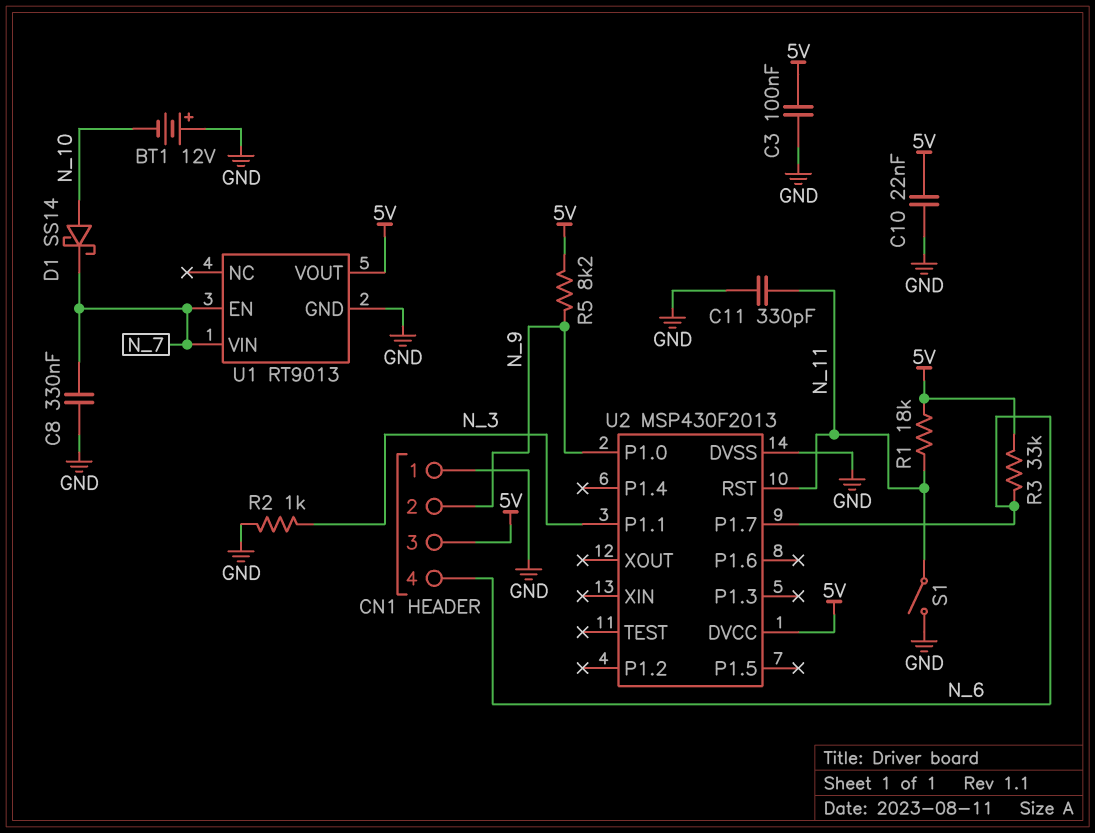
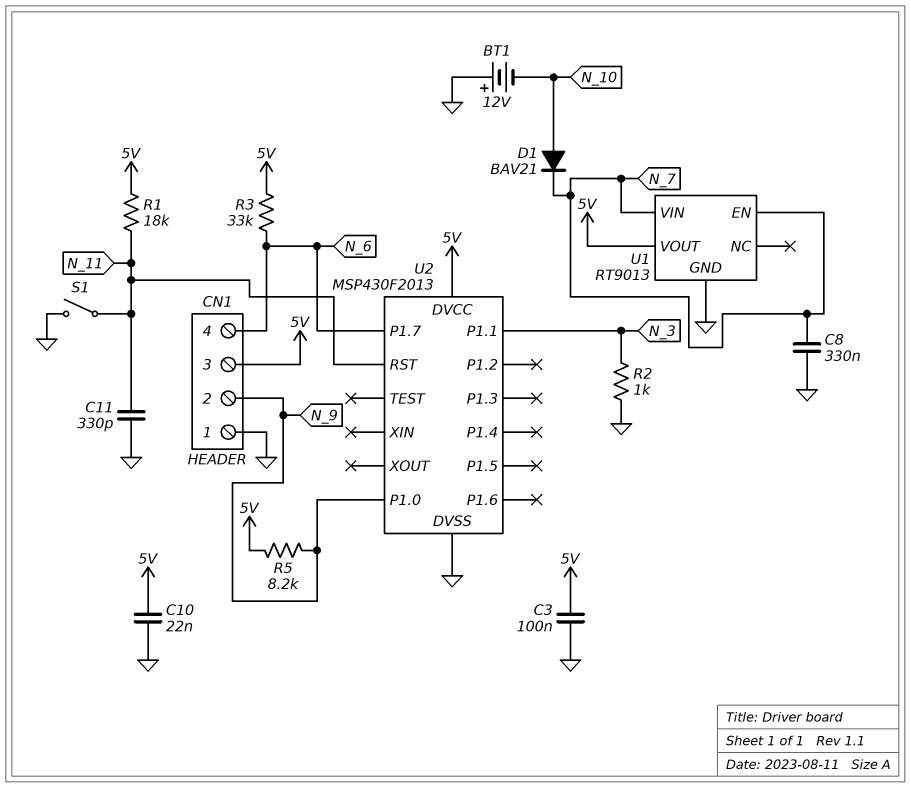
D1: schottky SS14 (A N_10, K N_7) -> diode BAV21 (A N_10, K N_7)

